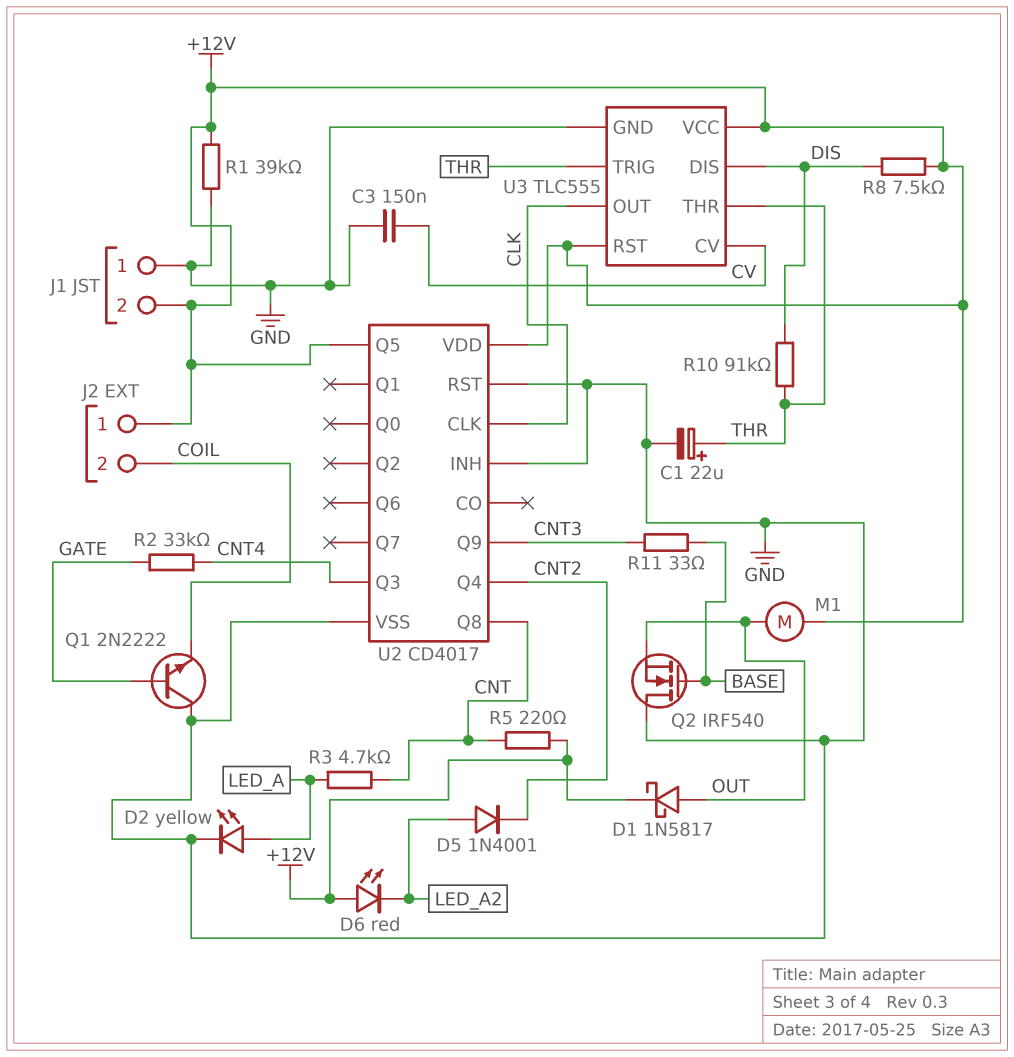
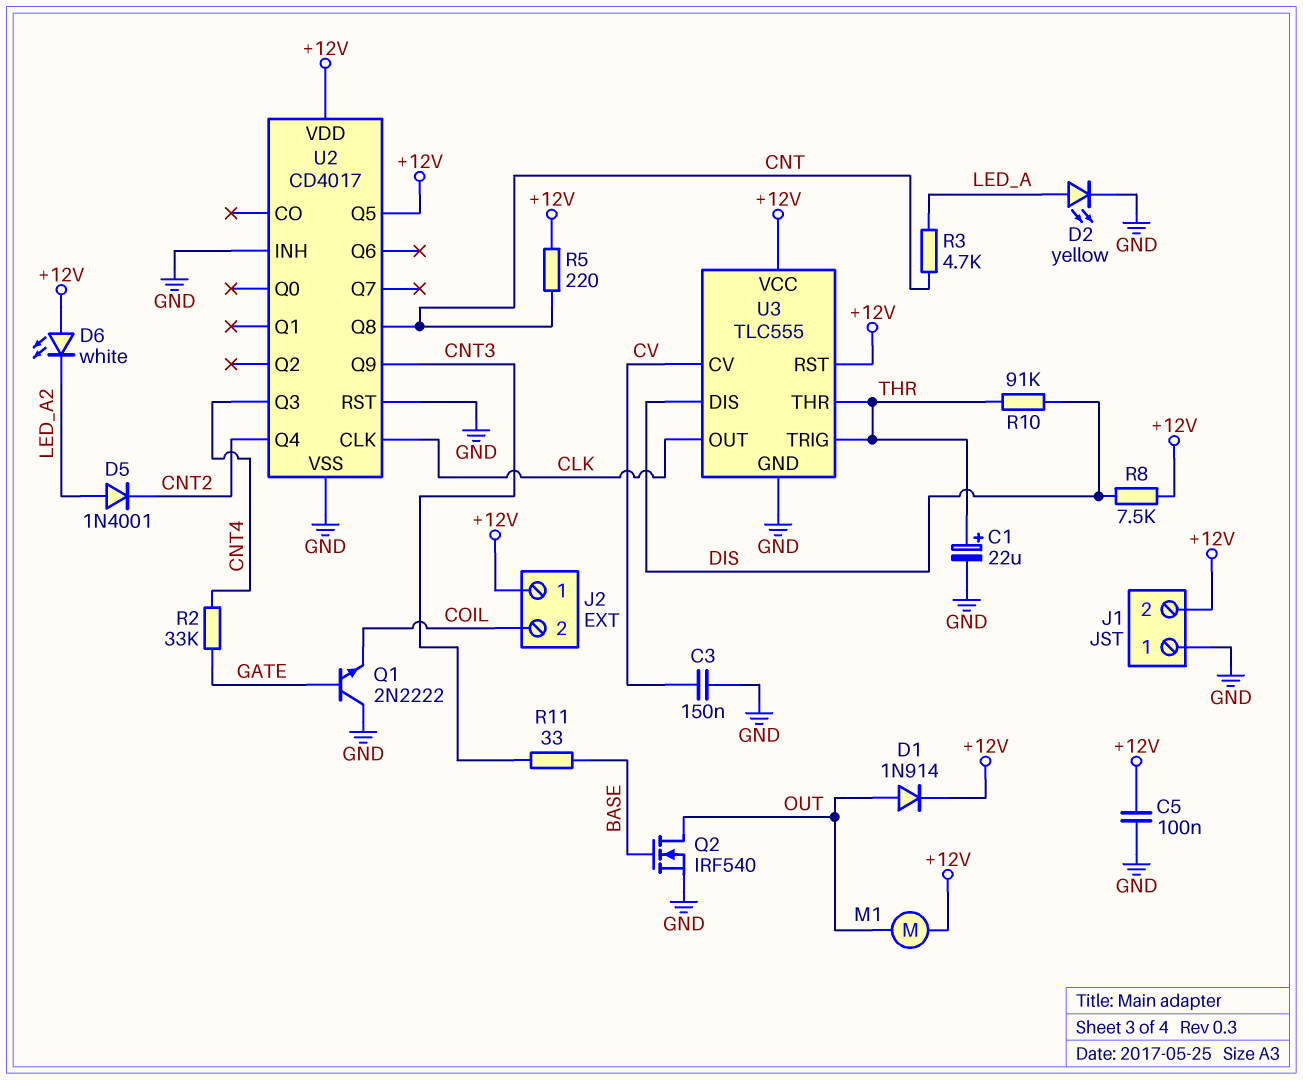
C5: none -> 100nF (+12V, GND)
D1: schottky 1N5817 (A OUT, K +12V) -> diode 1N914 (A OUT, K +12V)
D6: LED red (A +12V, K LED_A2) -> LED white (A +12V, K LED_A2)
Q2: NMOS IRF540 (G BASE, D GND, S OUT) -> NMOS IRF540 (G BASE, D OUT, S GND)
R1: 39k (+12V, GND) -> none

